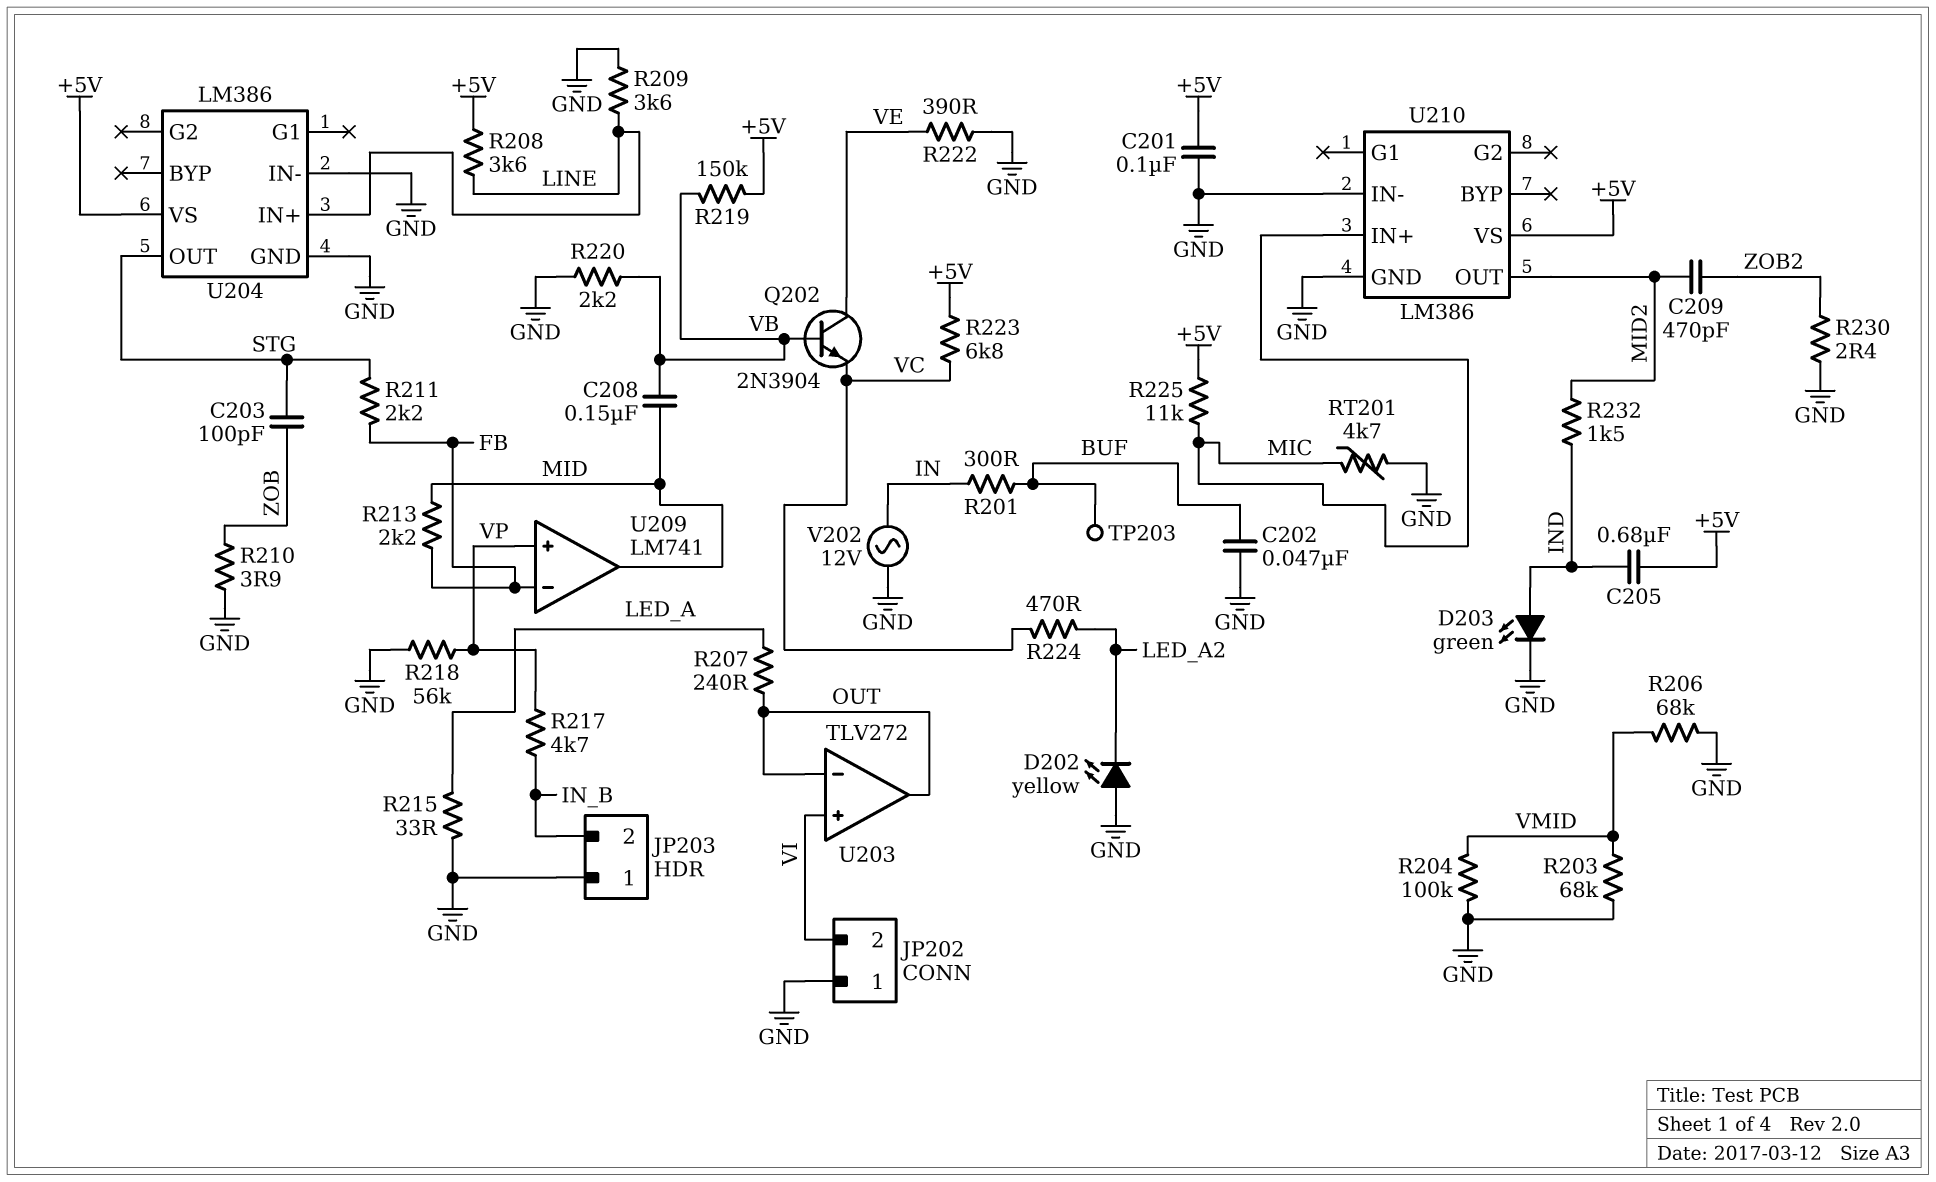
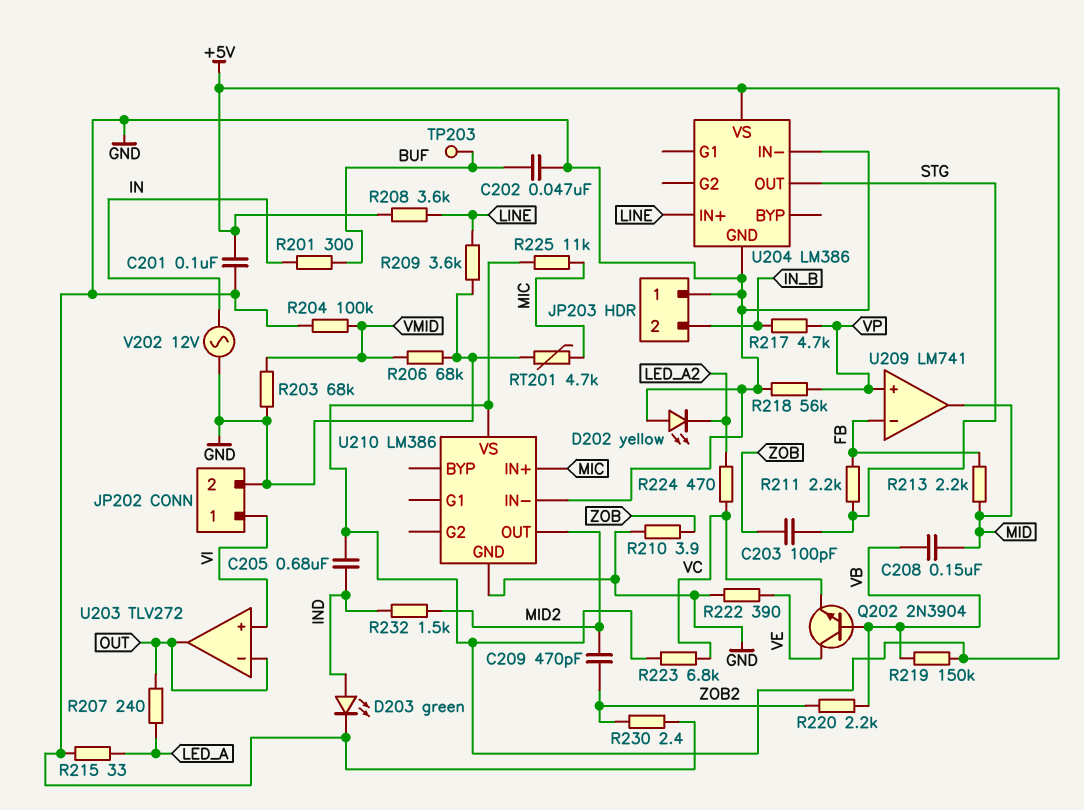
JP202 pin 1: GND -> VI
JP202 pin 2: VI -> GND
R220: 2.2k (GND, VB) -> 2.2k (VB, ZOB2)

